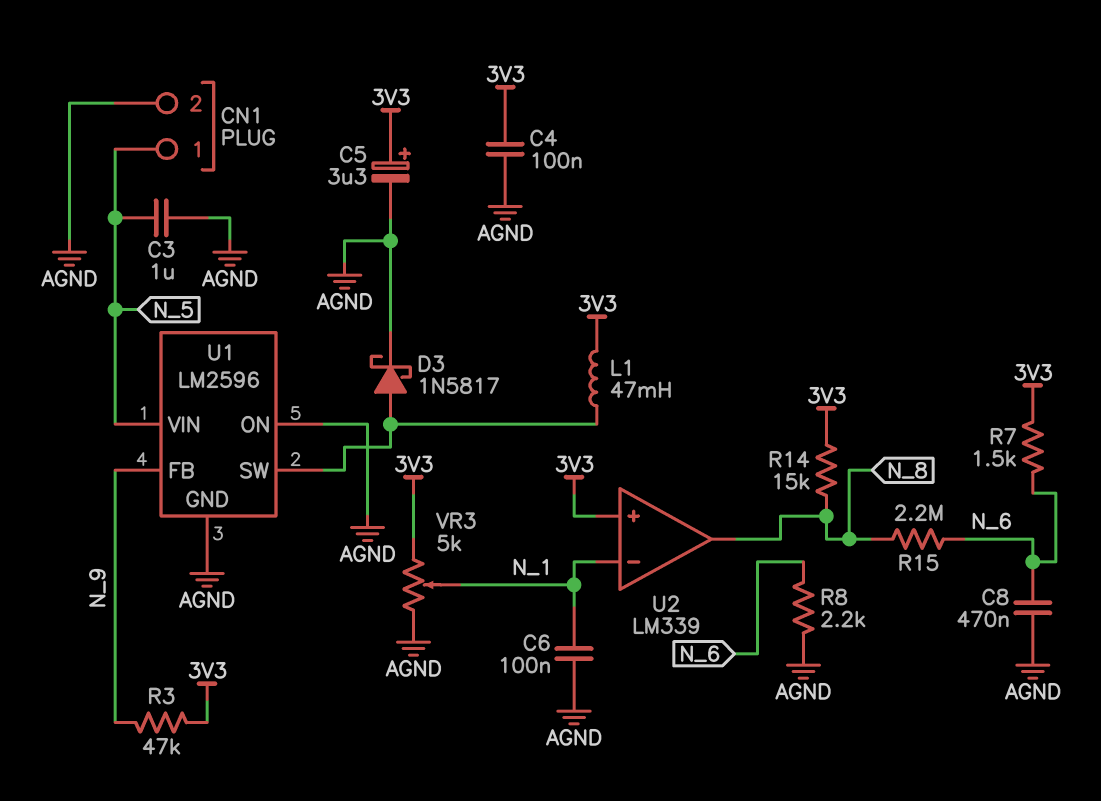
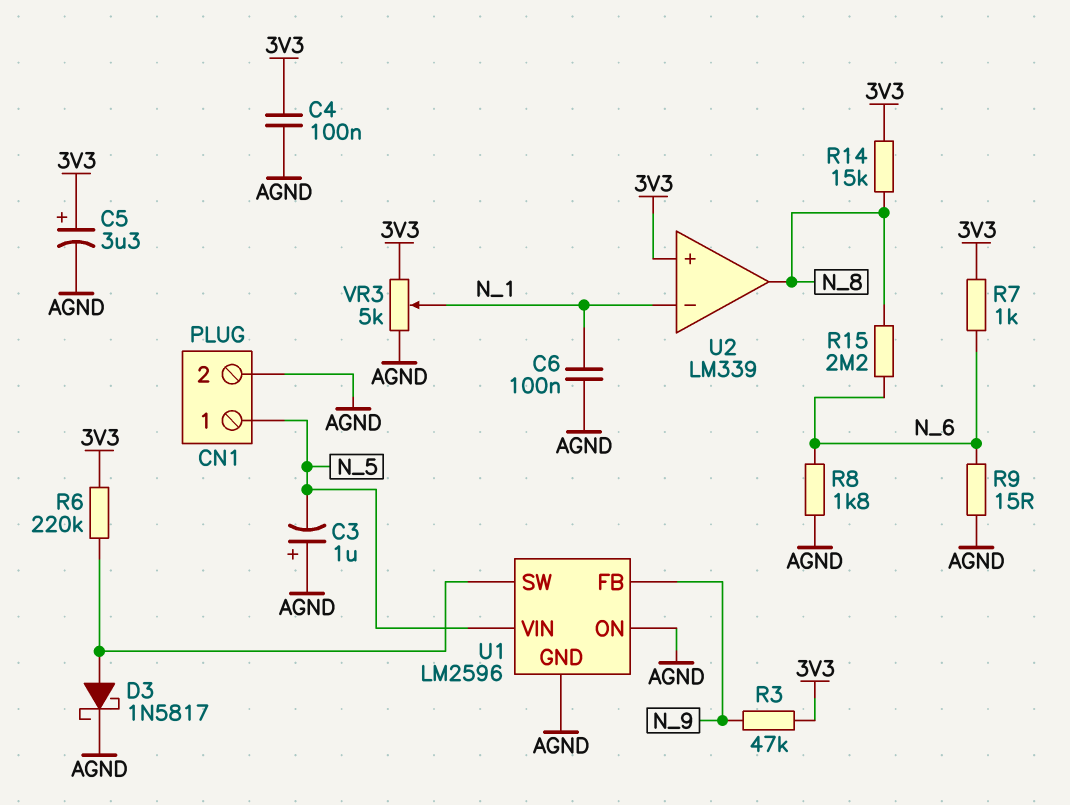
C3: 1uF (AGND, N_5) -> 1uF (plus AGND, minus N_5)
C8: 470nF (AGND, N_6) -> none
L1: 47mH (3V3, U1/SW) -> none
R6: none -> 220k (3V3, U1/SW)
R7: 1.5k (3V3, N_6) -> 1k (3V3, N_6)
R8: 2.2k (AGND, N_6) -> 1.8k (AGND, N_6)
R9: none -> 15 (AGND, N_6)

